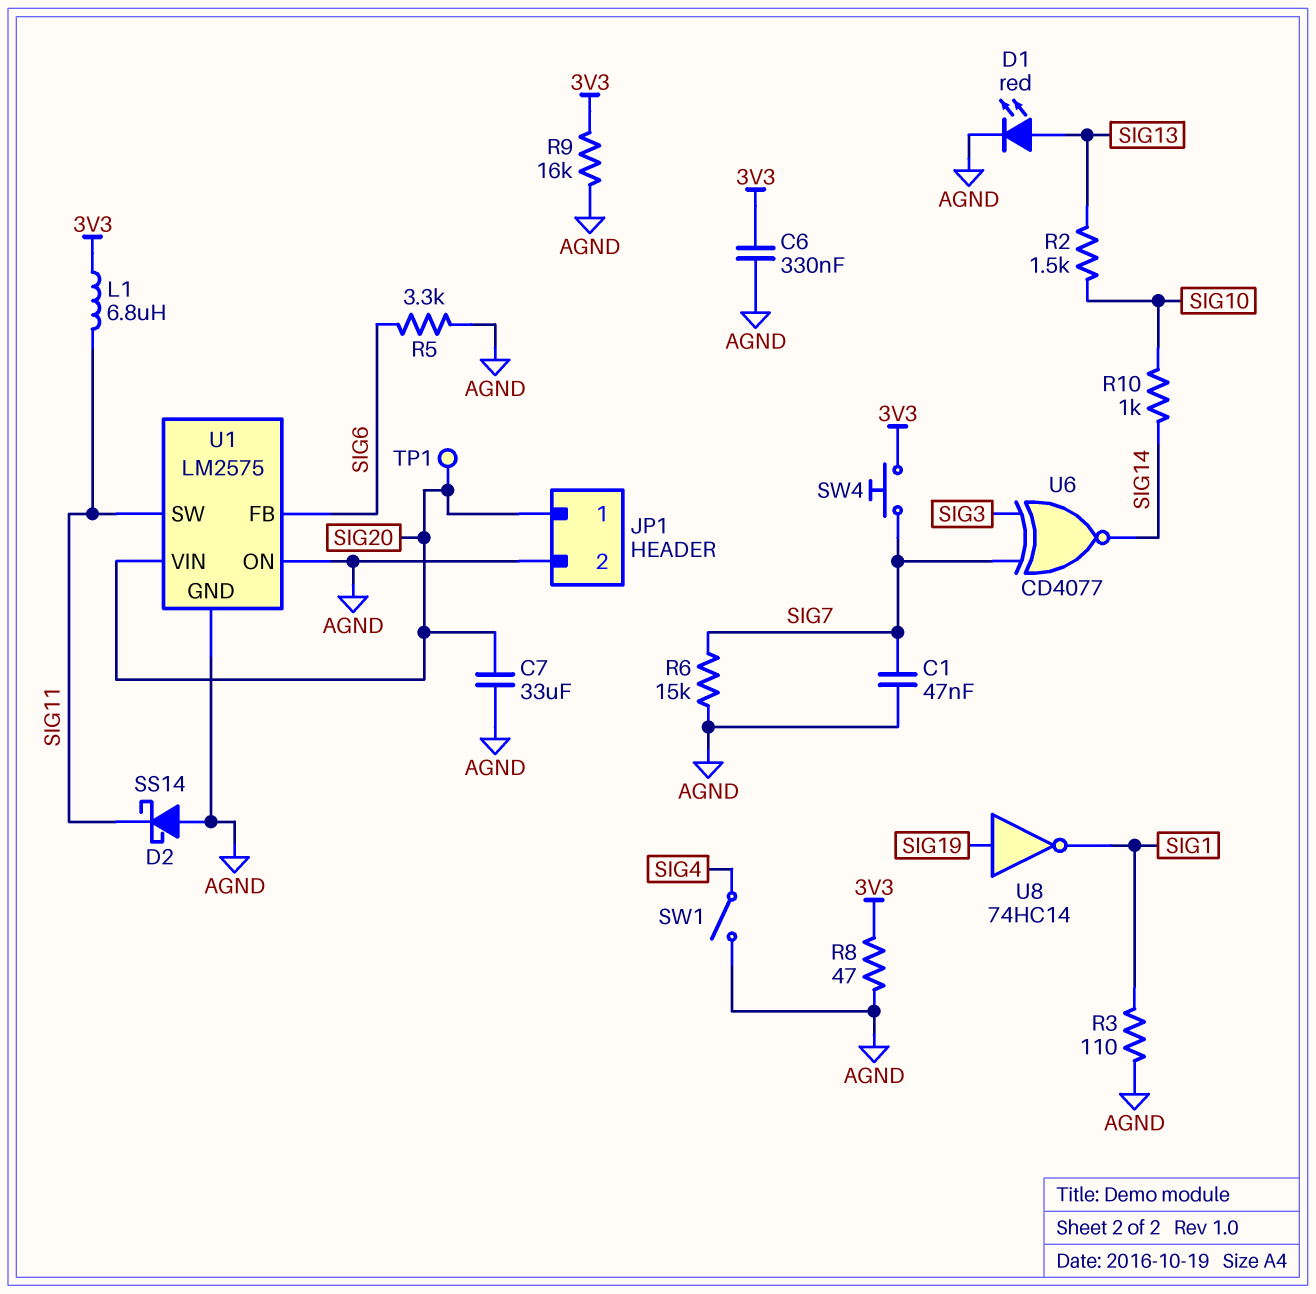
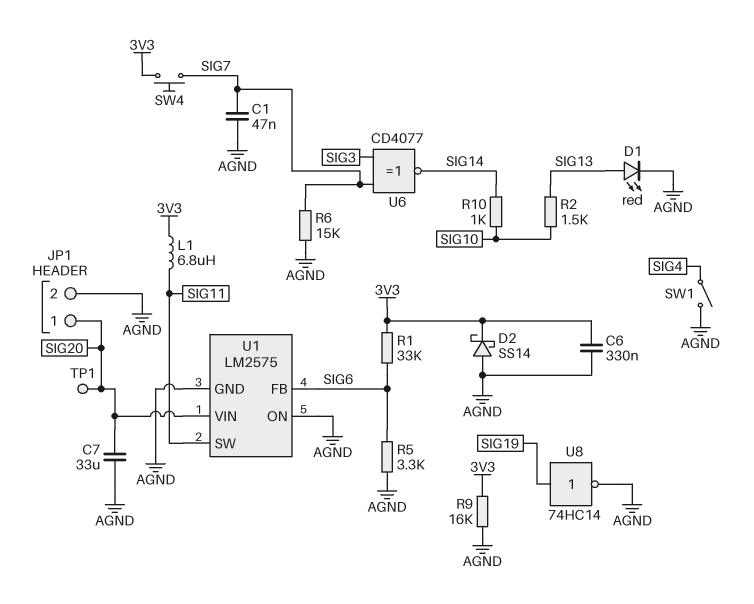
D2: schottky SS14 (A AGND, K SIG11) -> schottky SS14 (A AGND, K 3V3)
R1: none -> 33k (3V3, SIG6)
R3: 110 (AGND, SIG1) -> none
R8: 47 (3V3, AGND) -> none
U8: NOT 74HC14 (in SIG19, out SIG1) -> NOT 74HC14 (in SIG19, out AGND)

